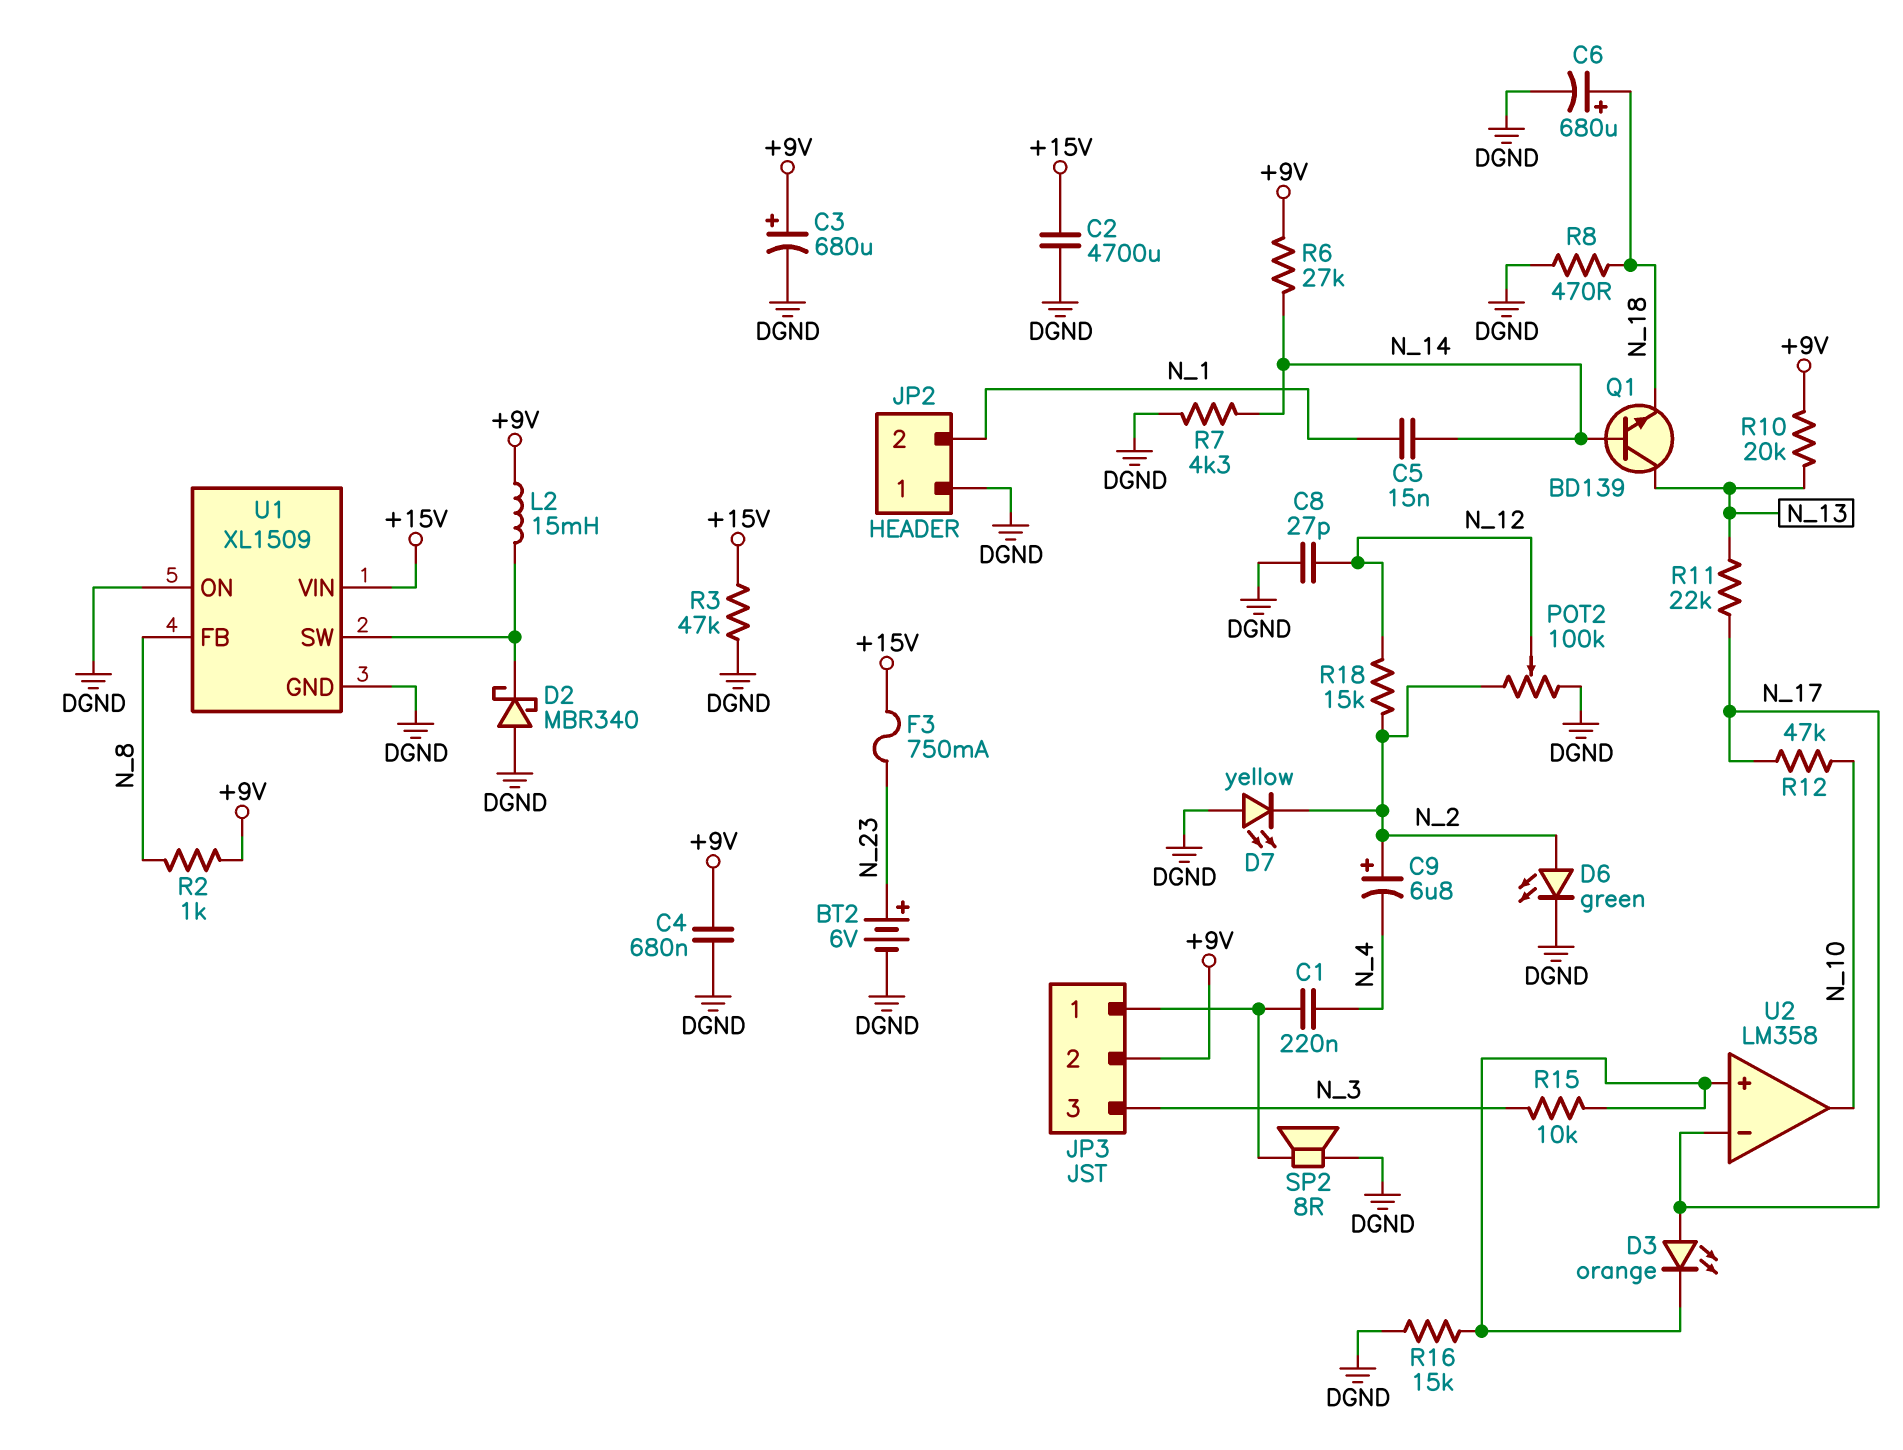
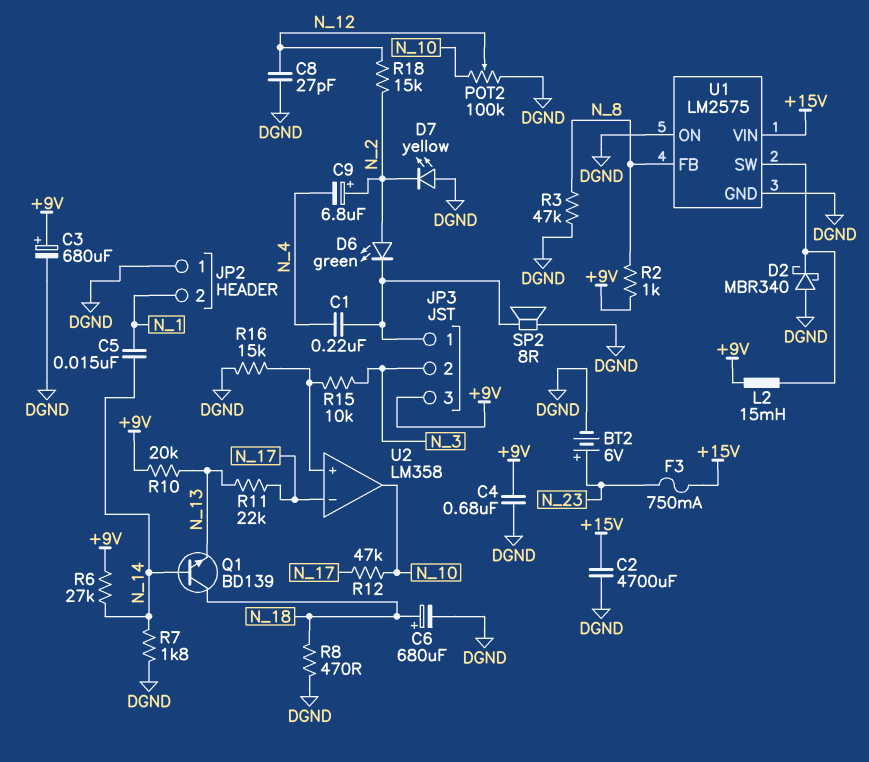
D3: LED orange (A N_17, K U2/in+) -> none
D6: LED green (A N_2, K DGND) -> LED green (A N_2, K JP3/1)
JP3 pin 2: +9V -> N_3
JP3 pin 3: N_3 -> +9V
POT2: 100k (DGND, N_2, wiper N_12) -> 100k (DGND, N_10, wiper N_12)
Q1: NPN BD139 (B N_14, C N_13, E N_18) -> NPN BD139 (B N_14, C N_18, E N_13)
R3: 47k (+15V, DGND) -> 47k (DGND, N_8)
R7: 4.3k (DGND, N_14) -> 1.8k (DGND, N_14)
U1: XL1509 -> LM2575

